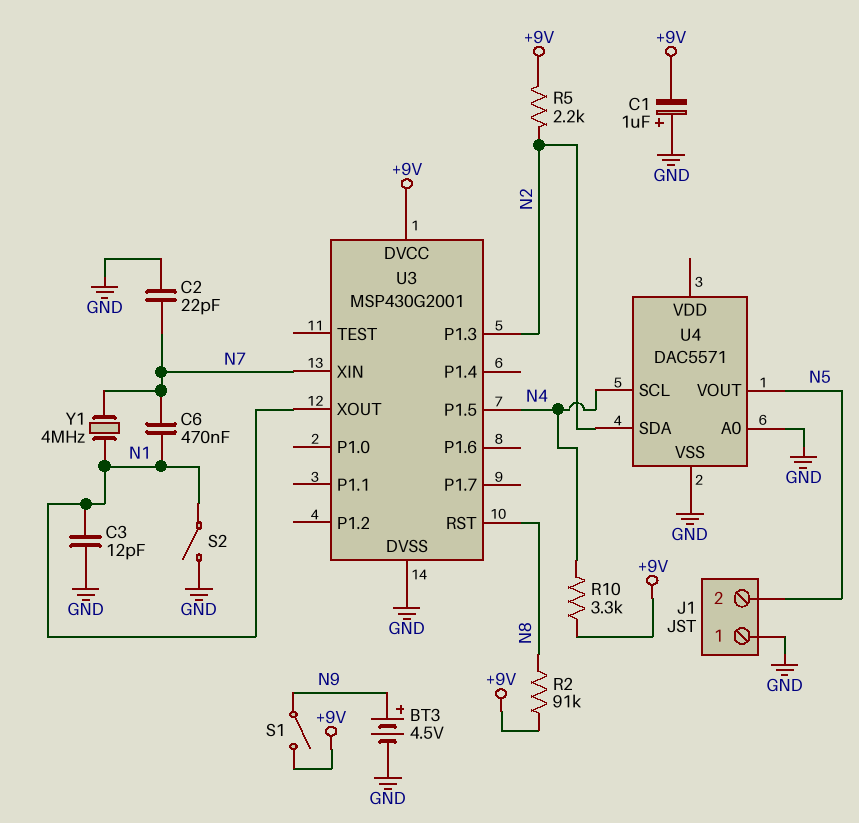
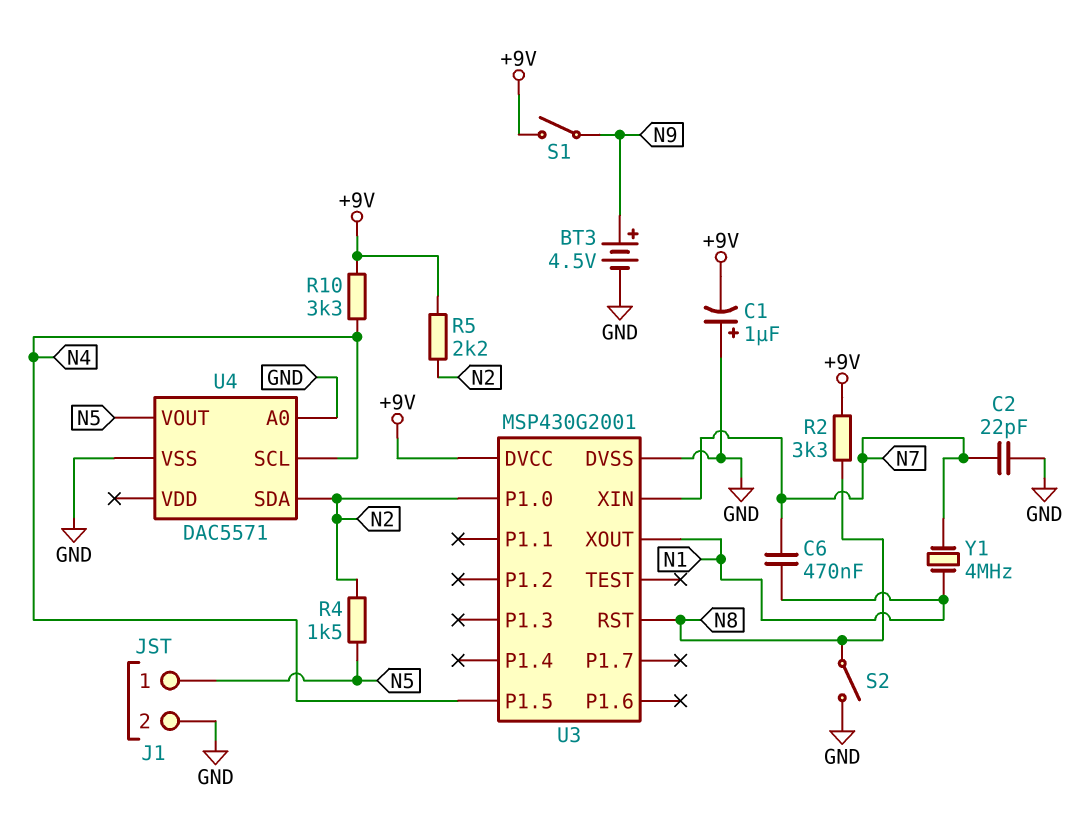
C3: 12pF (GND, N1) -> none
J1 pin 1: GND -> N5
J1 pin 2: N5 -> GND
R2: 91k (+9V, N8) -> 3.3k (+9V, N8)
R4: none -> 1.5k (N2, N5)
S2: switch (GND, N1) -> switch (GND, N8)
U3 pin P1.0: none -> N2
U3 pin P1.3: N2 -> none

